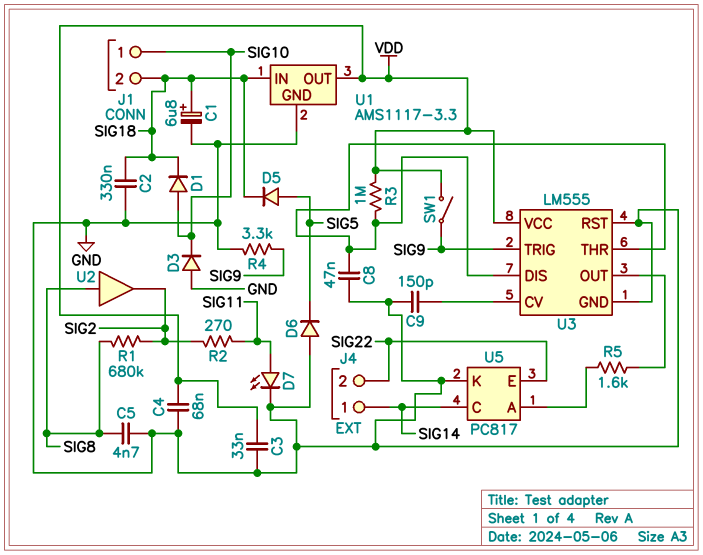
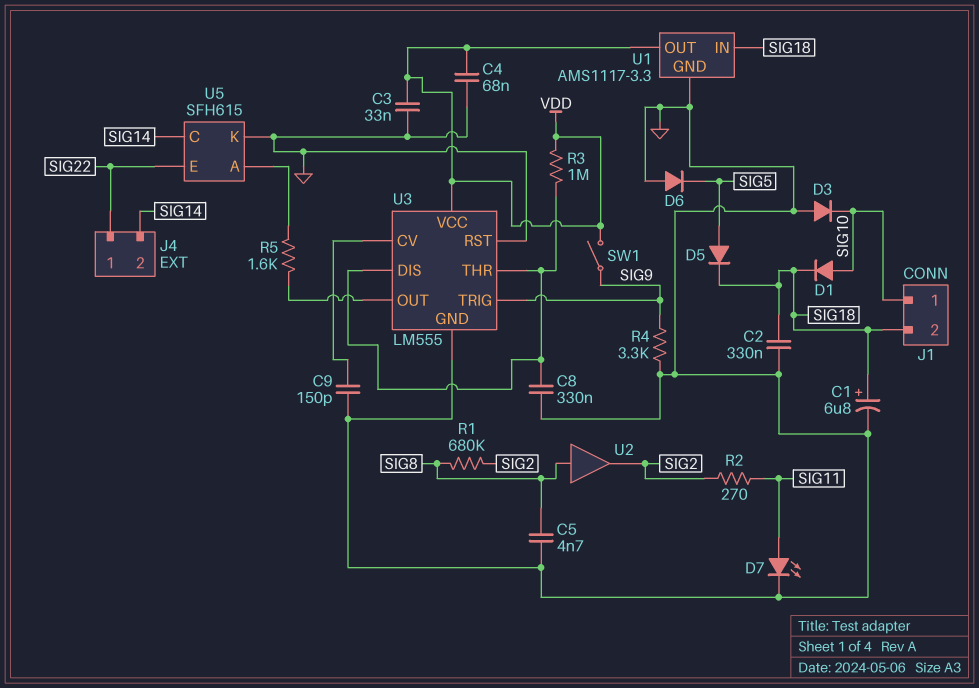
C8: 47nF (GND, U3/DIS) -> 330nF (GND, U3/DIS)
J4 pin 1: SIG14 -> SIG22
J4 pin 2: SIG22 -> SIG14
U5: PC817 -> SFH615

